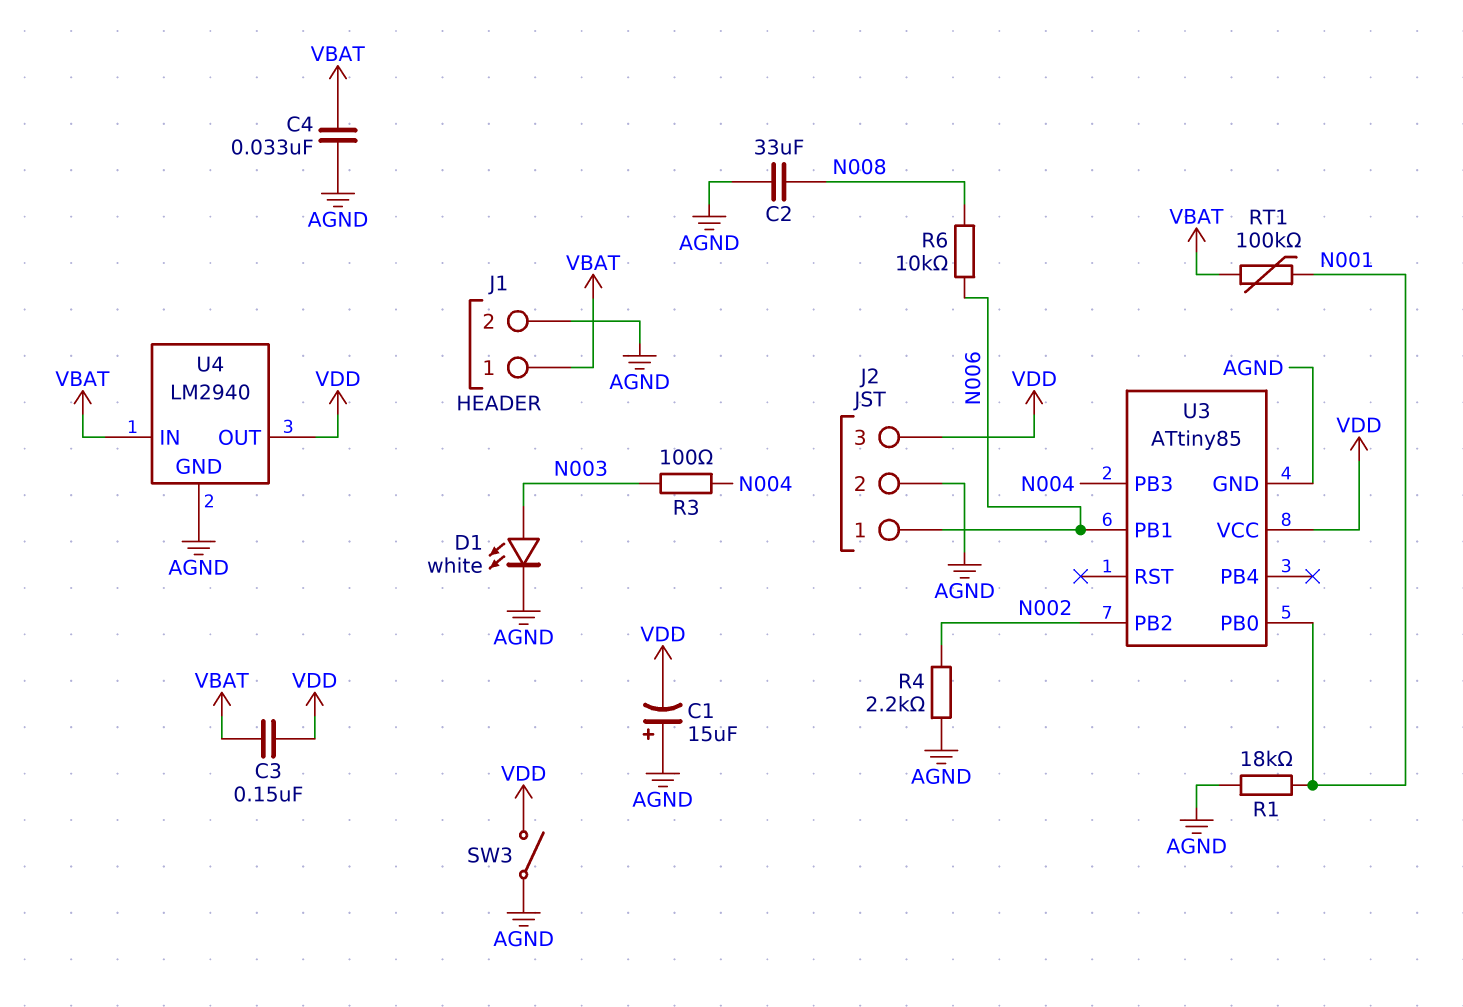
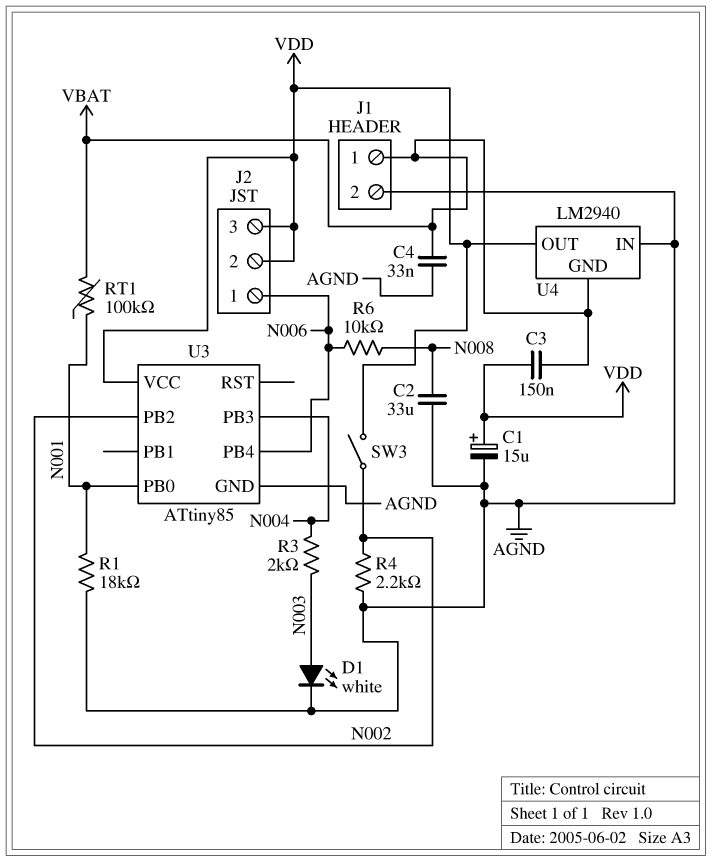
C1: 15uF (plus AGND, minus VDD) -> 15uF (plus VDD, minus AGND)
J2 pin 2: AGND -> VDD
R3: 100 (N003, N004) -> 2k (N003, N004)
SW3: switch (AGND, VDD) -> switch (N002, VDD)
U3 pin PB1: N006 -> none
U3 pin PB4: none -> N006
U4 pin GND: AGND -> VBAT
U4 pin IN: VBAT -> AGND

